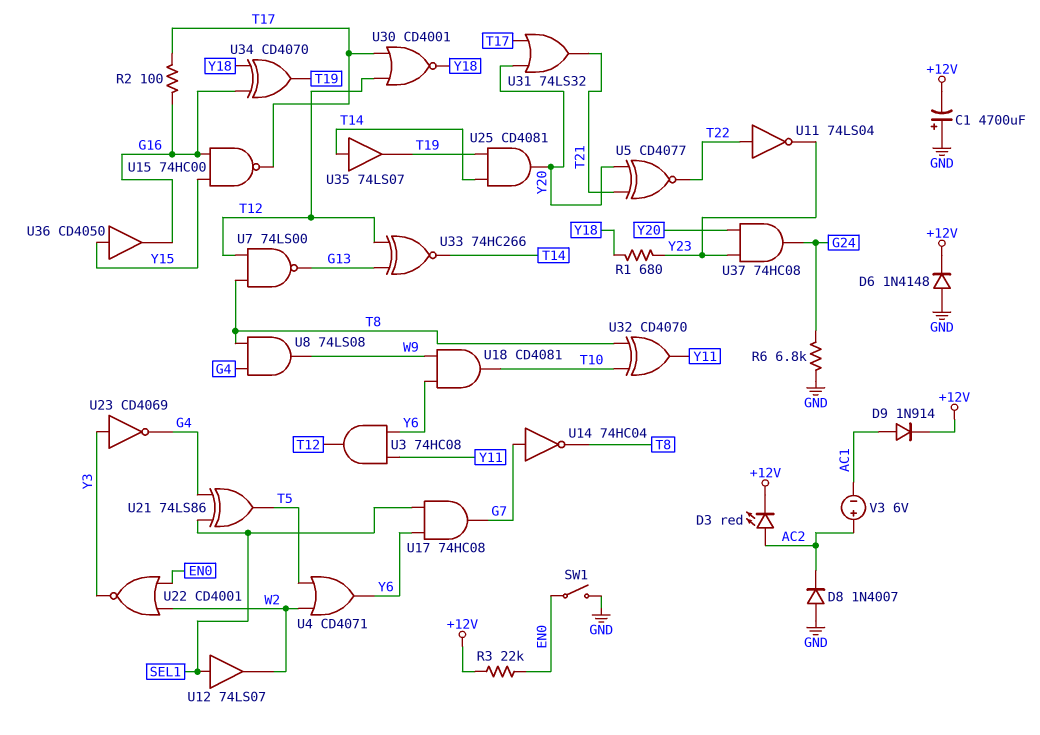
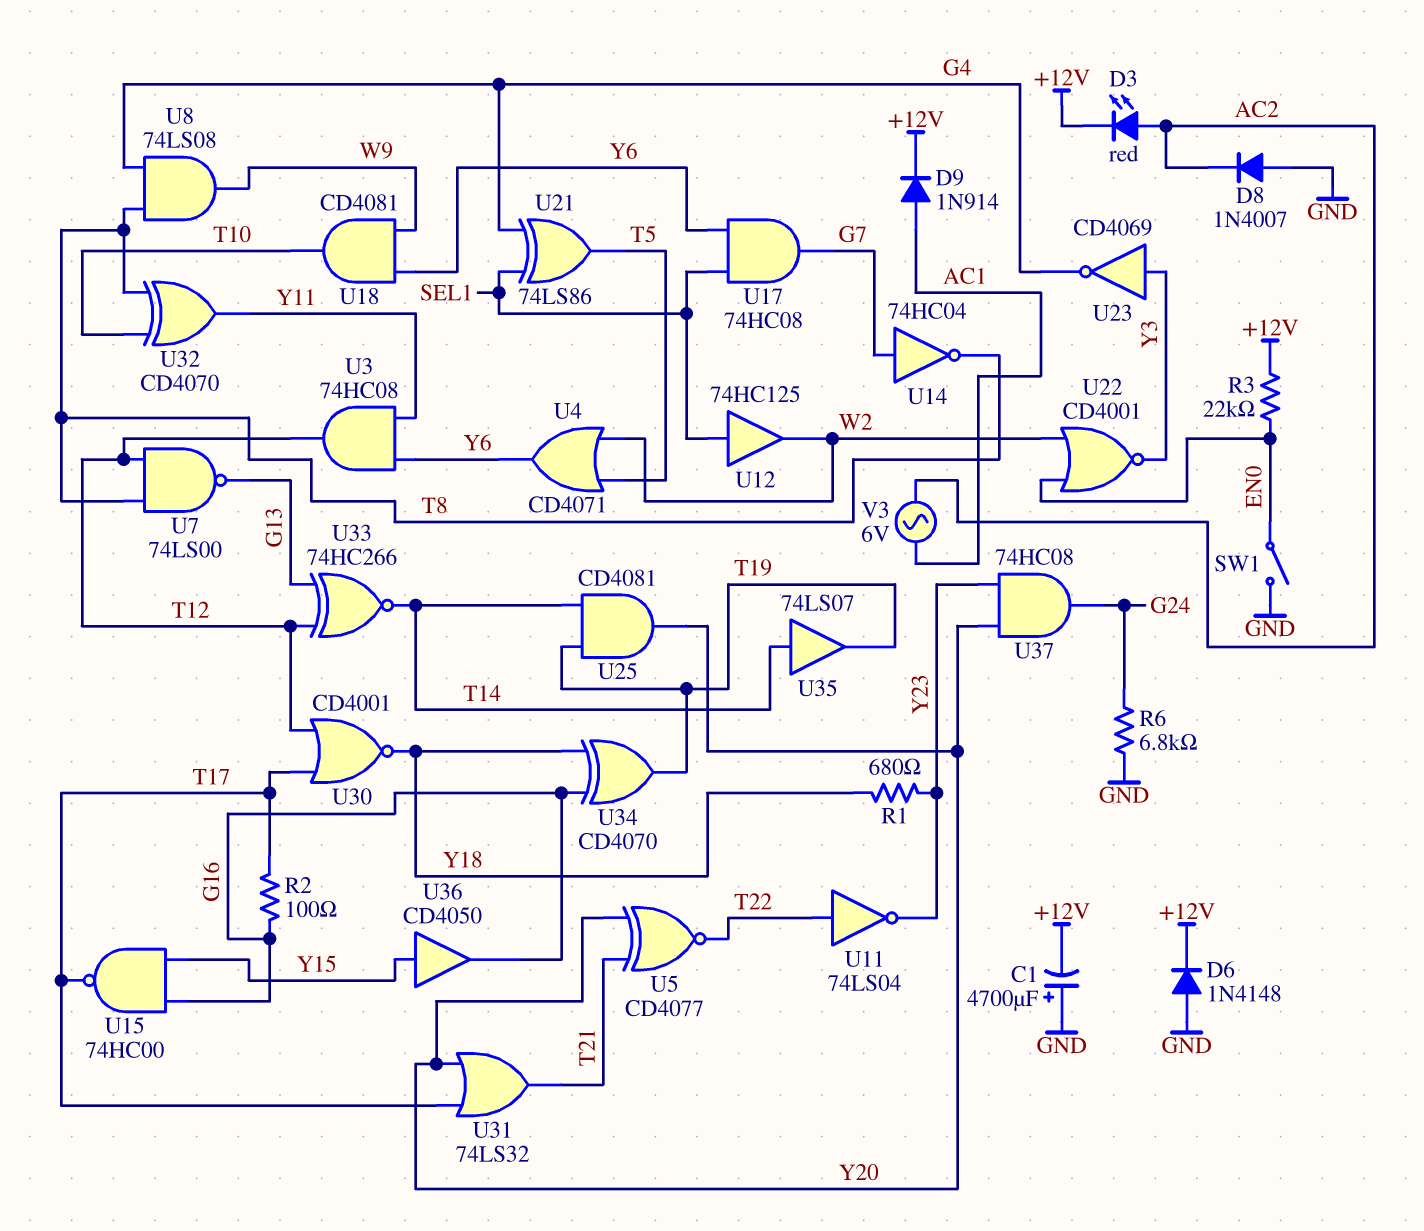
U12: buffer 74LS07 (in SEL1, out W2) -> buffer 74HC125 (in SEL1, out W2)
V3: 6V (plus AC2, minus AC1) -> AC 6V (AC1, AC2)

